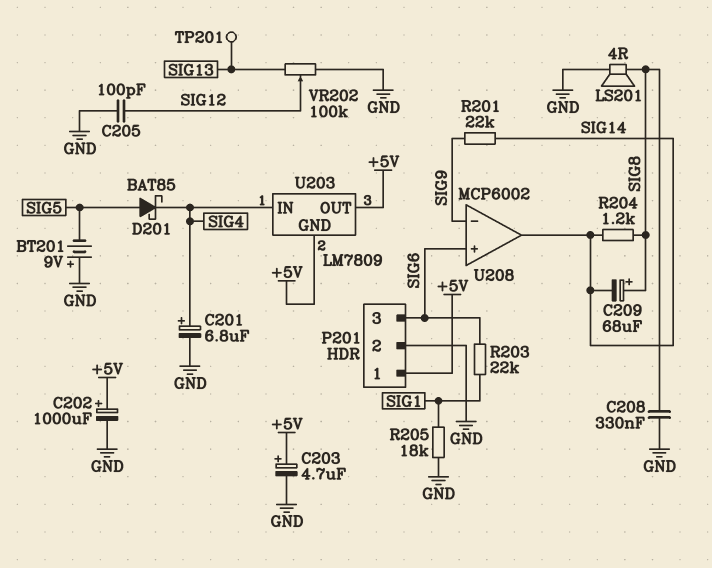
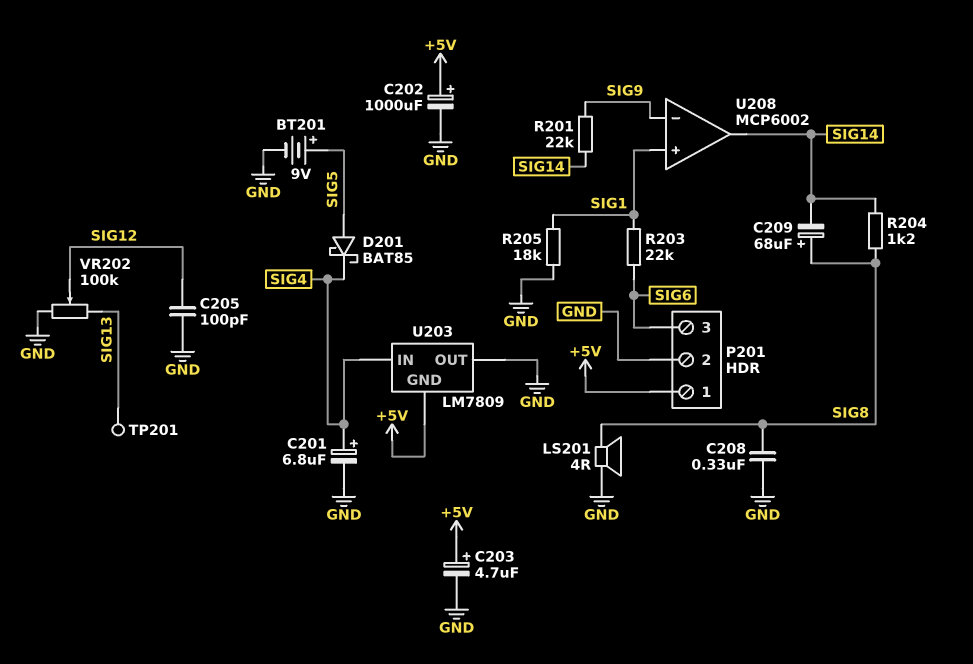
BT201: 9V (plus GND, minus SIG5) -> 9V (plus SIG5, minus GND)
U203 pin OUT: +5V -> GND
U208 pin in+: SIG6 -> SIG1

